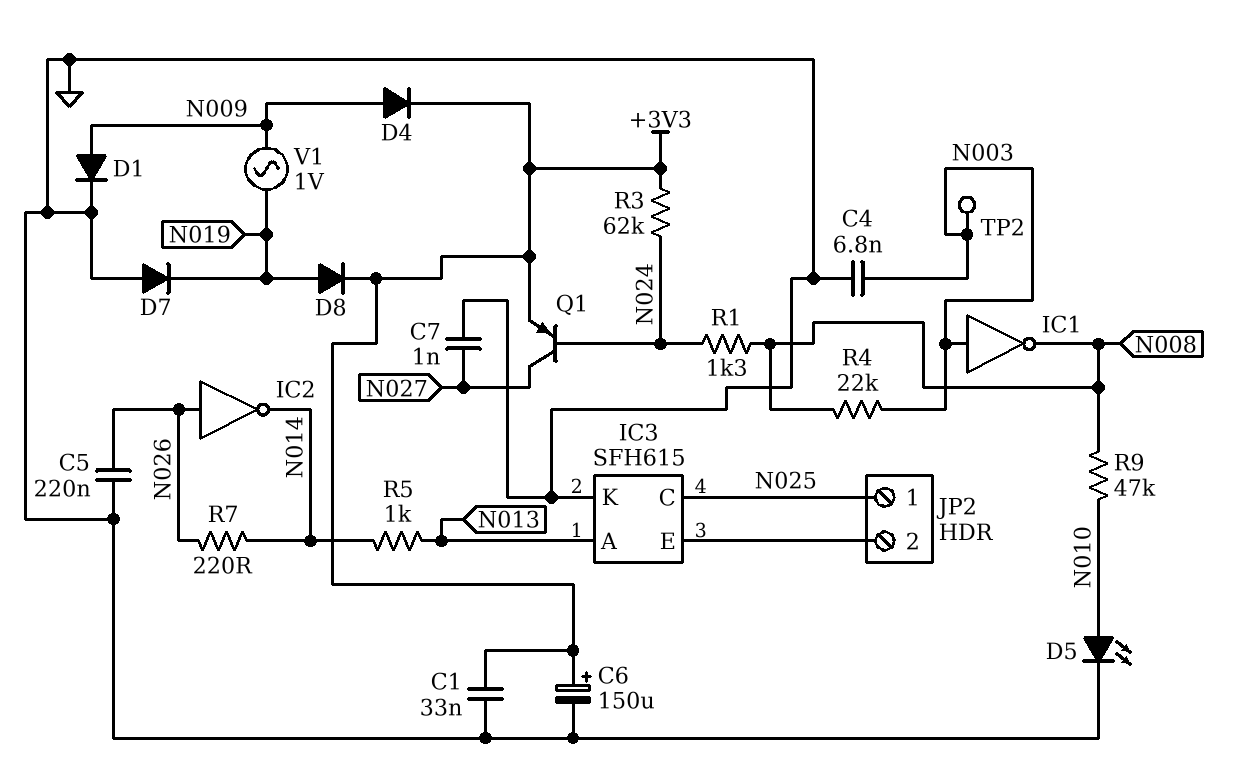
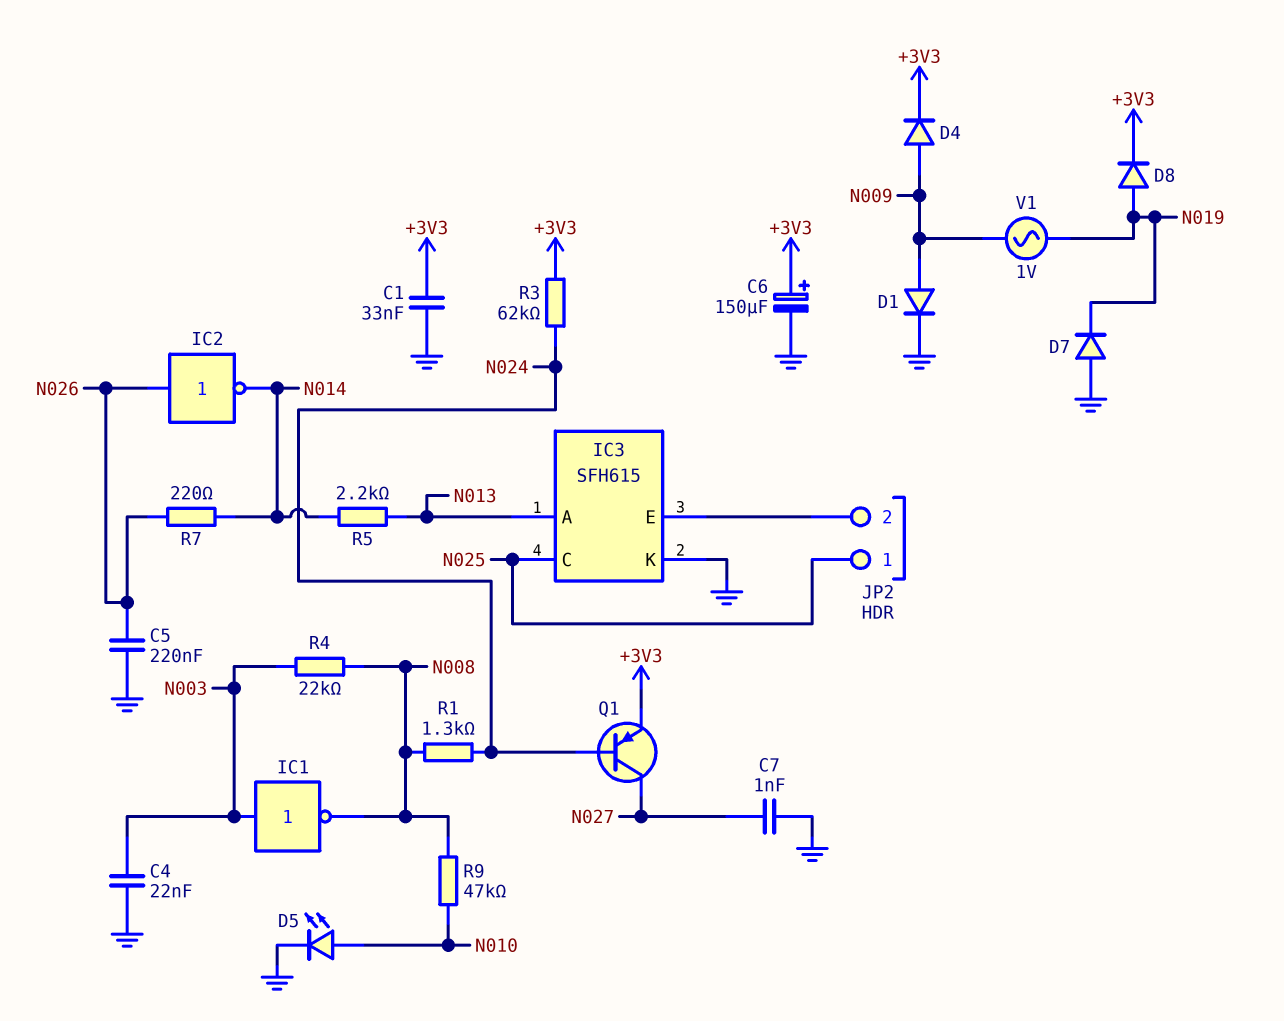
C4: 6.8nF (GND, N003) -> 22nF (GND, N003)
R5: 1k (N013, N014) -> 2.2k (N013, N014)
TP2: test point (N003) -> none

